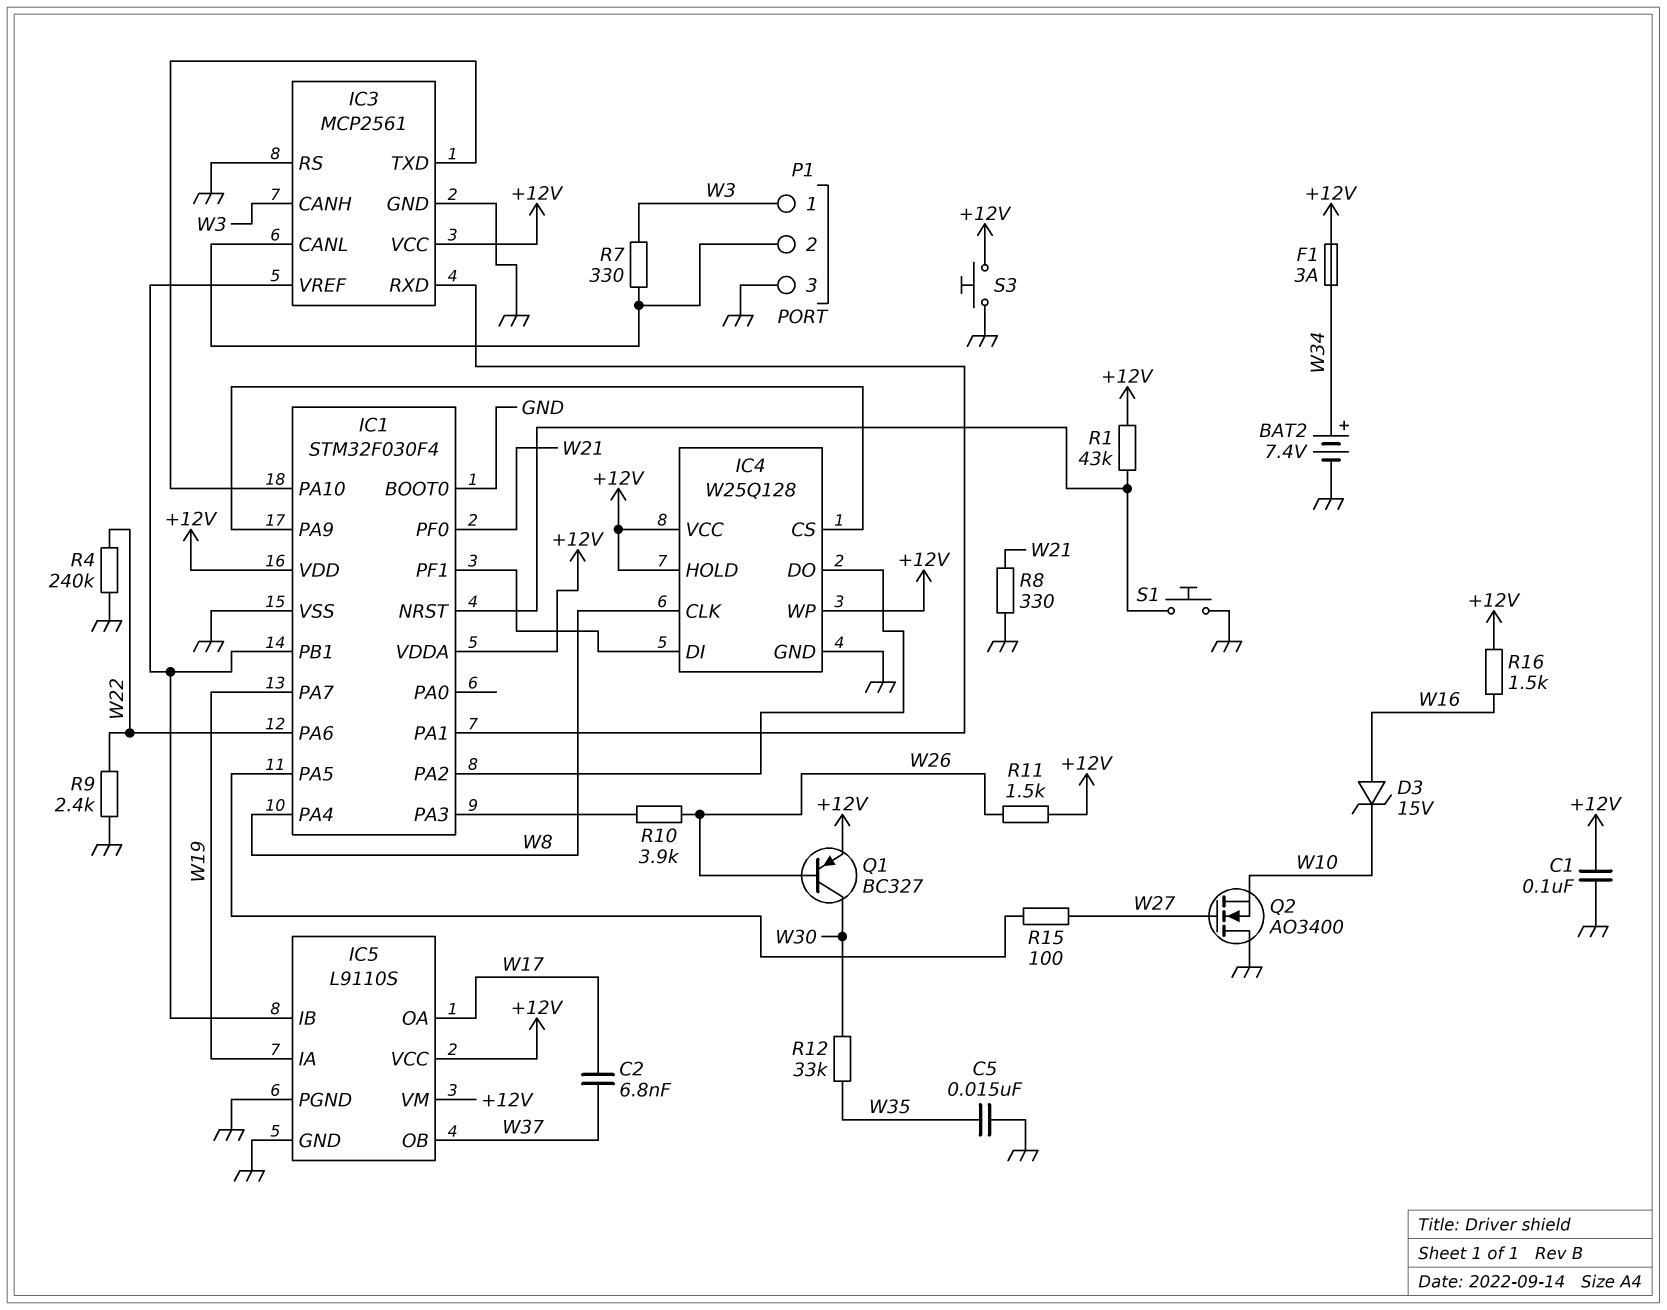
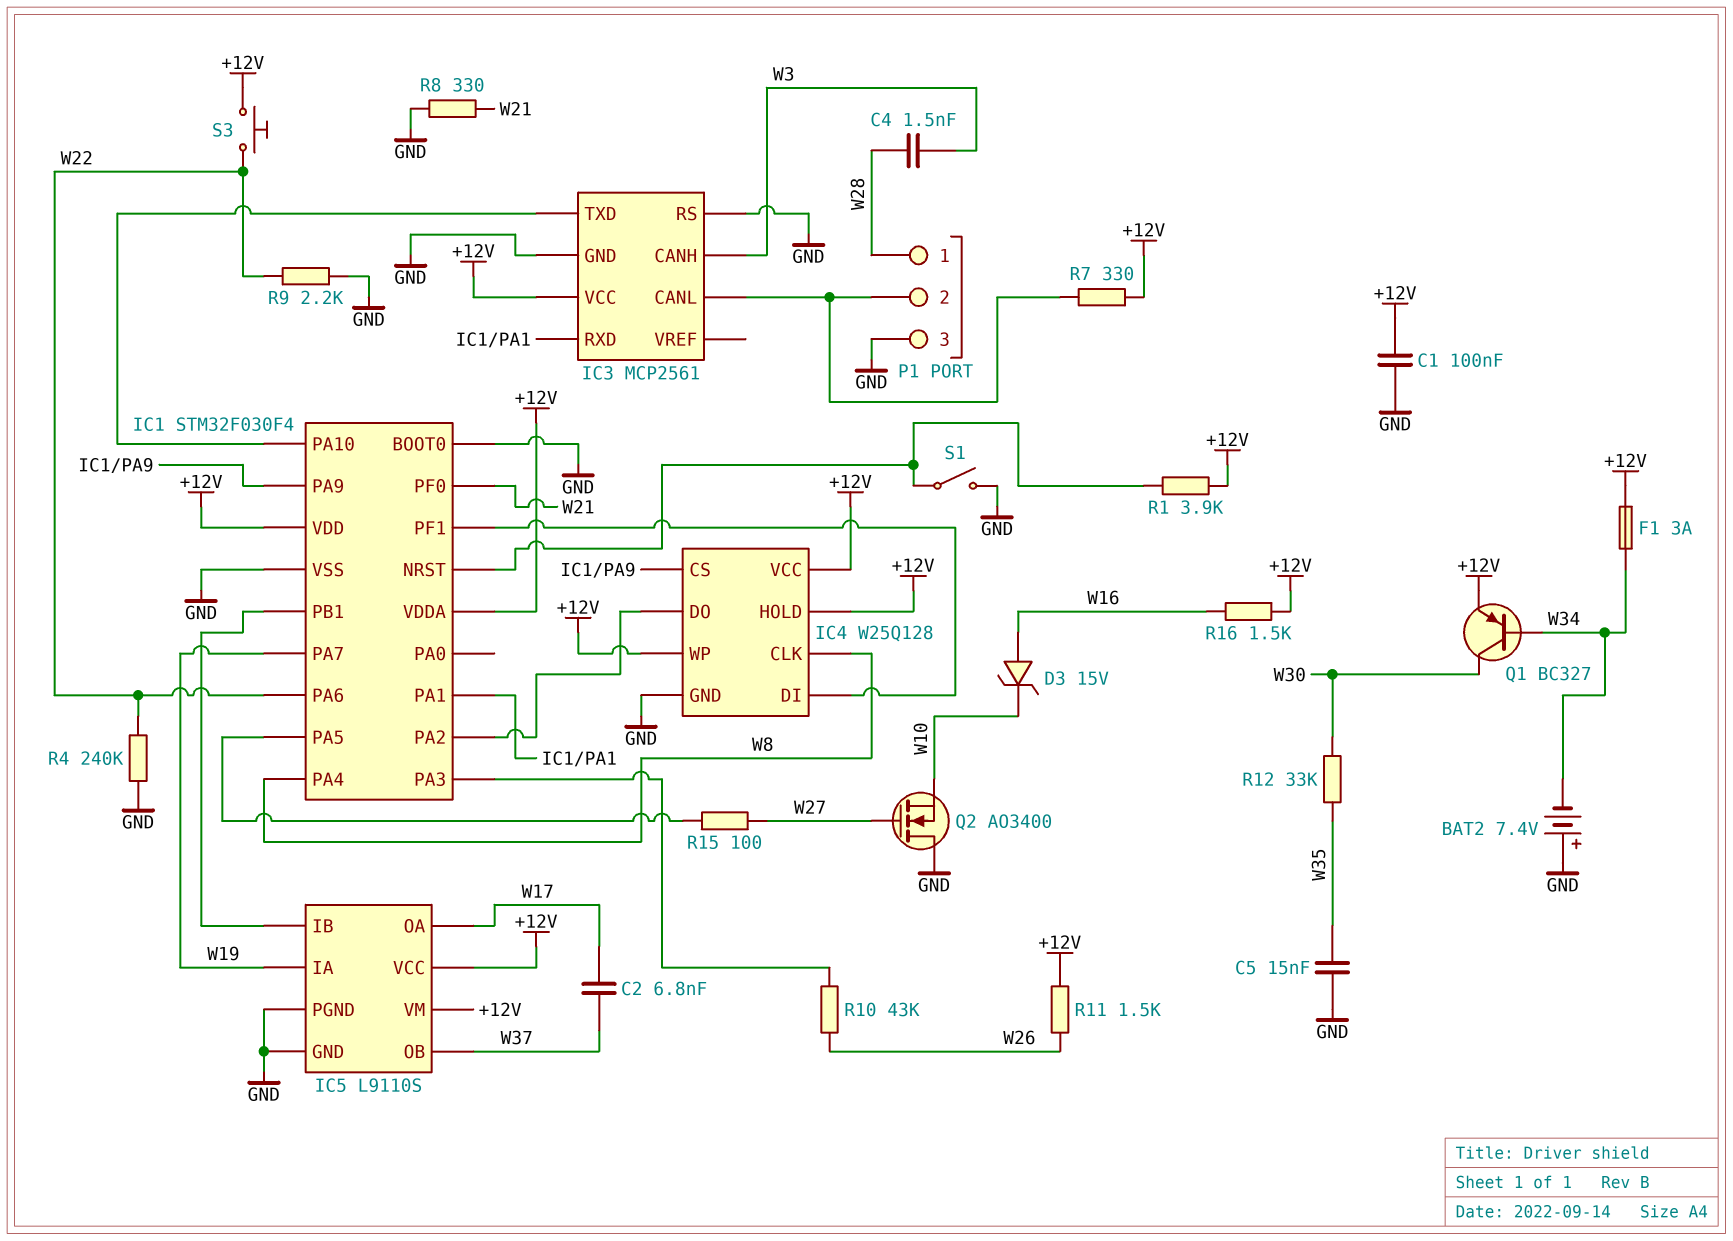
BAT2: 7.4V (plus W34, minus GND) -> 7.4V (plus GND, minus W34)
C4: none -> 1.5nF (W3, W28)
IC3 pin VREF: IC1/PB1 -> none
P1 pin 1: W3 -> W28
Q1: PNP BC327 (B W26, C W30, E +12V) -> PNP BC327 (B W34, C W30, E +12V)
R1: 43k (+12V, IC1/NRST) -> 3.9k (+12V, IC1/NRST)
R7: 330 (IC3/CANL, W3) -> 330 (+12V, IC3/CANL)
R9: 2.4k (GND, W22) -> 2.2k (GND, W22)
R10: 3.9k (IC1/PA3, W26) -> 43k (IC1/PA3, W26)
S1: button (GND, IC1/NRST) -> switch (GND, IC1/NRST)
S3: button (+12V, GND) -> button (+12V, W22)

